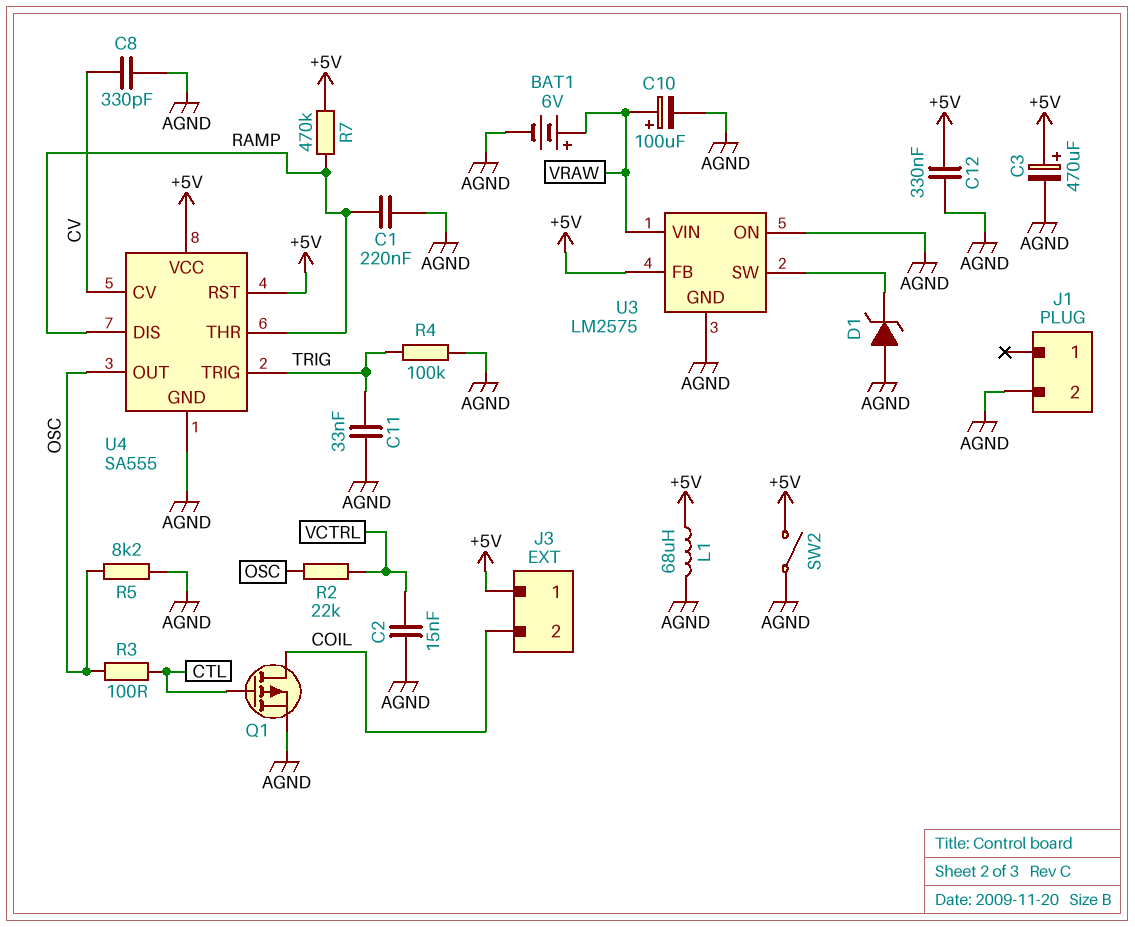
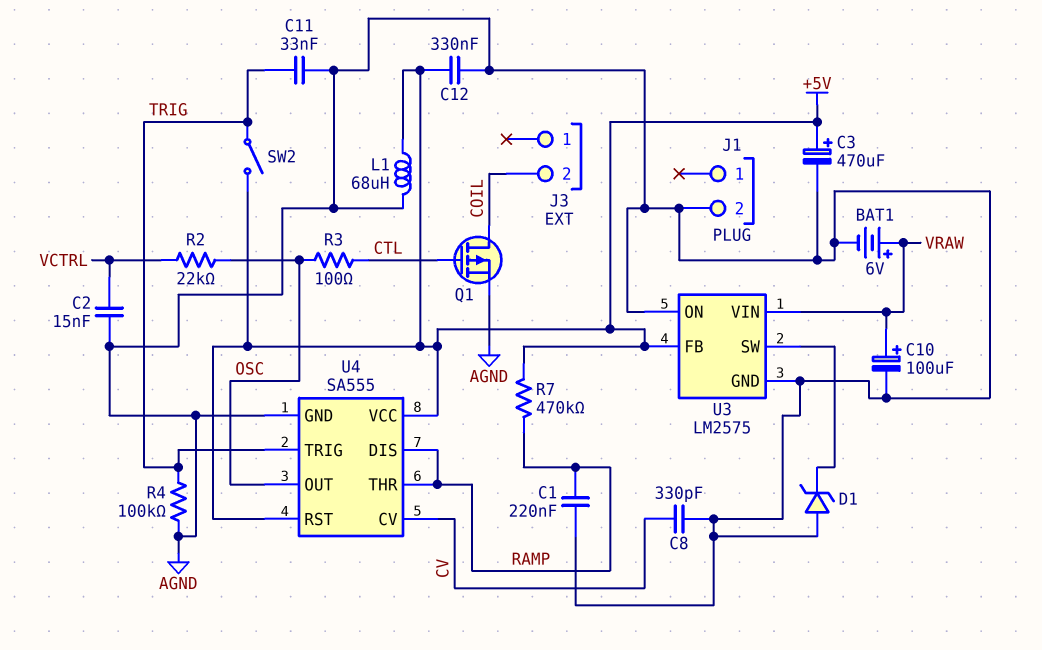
J3 pin 1: +5V -> none
R5: 8.2k (AGND, OSC) -> none
SW2: switch (+5V, AGND) -> switch (+5V, TRIG)

